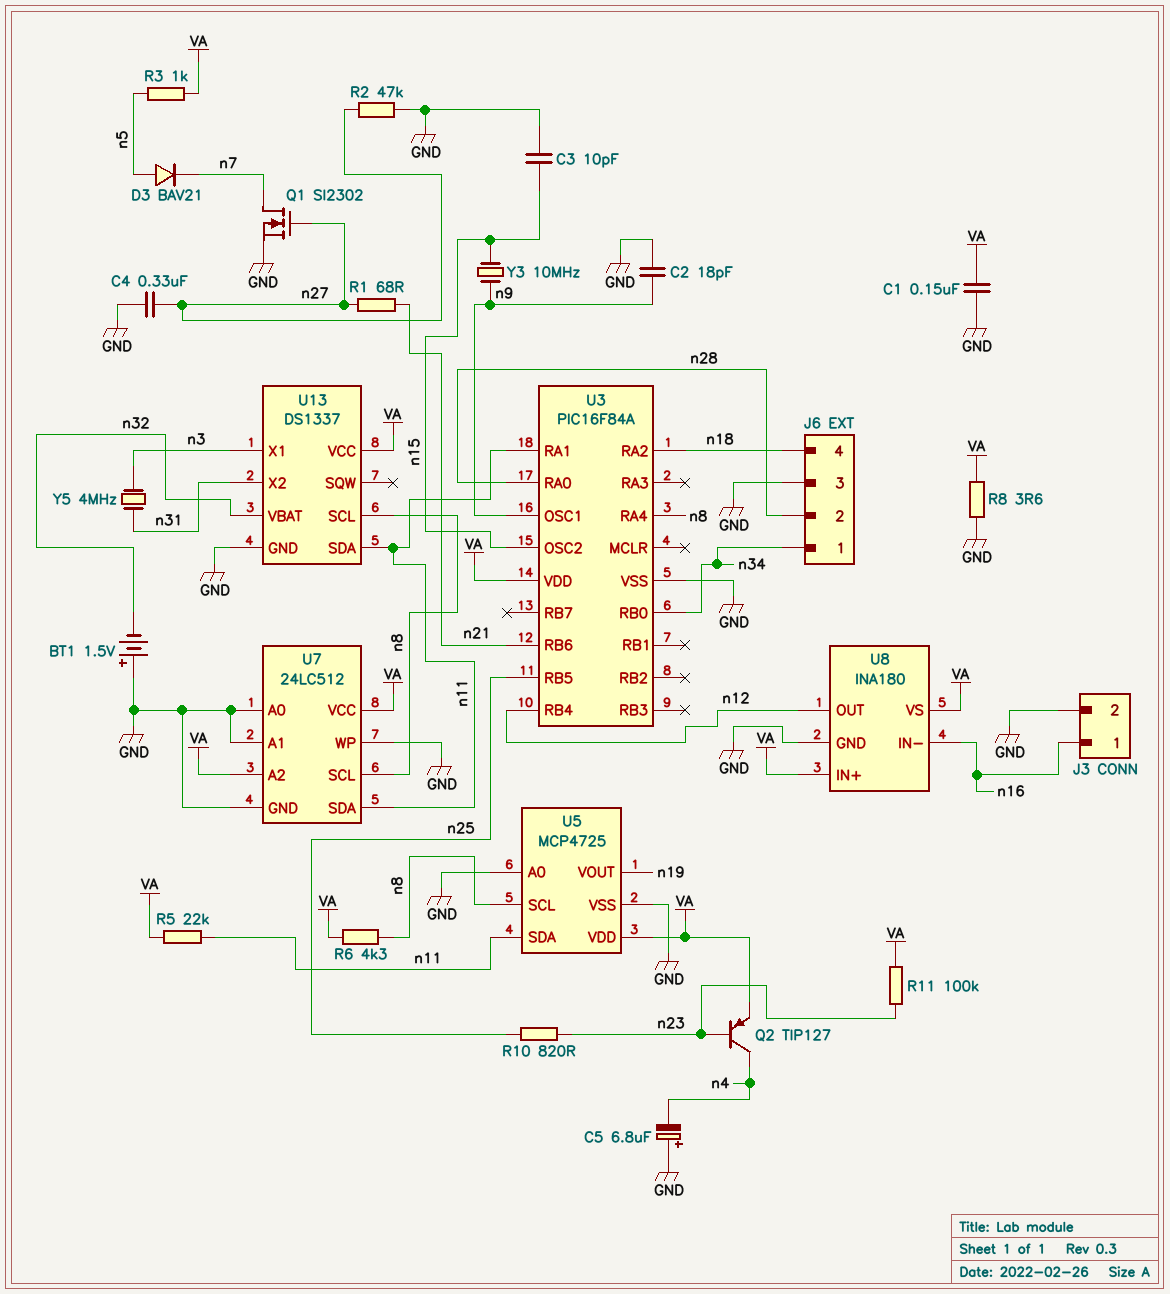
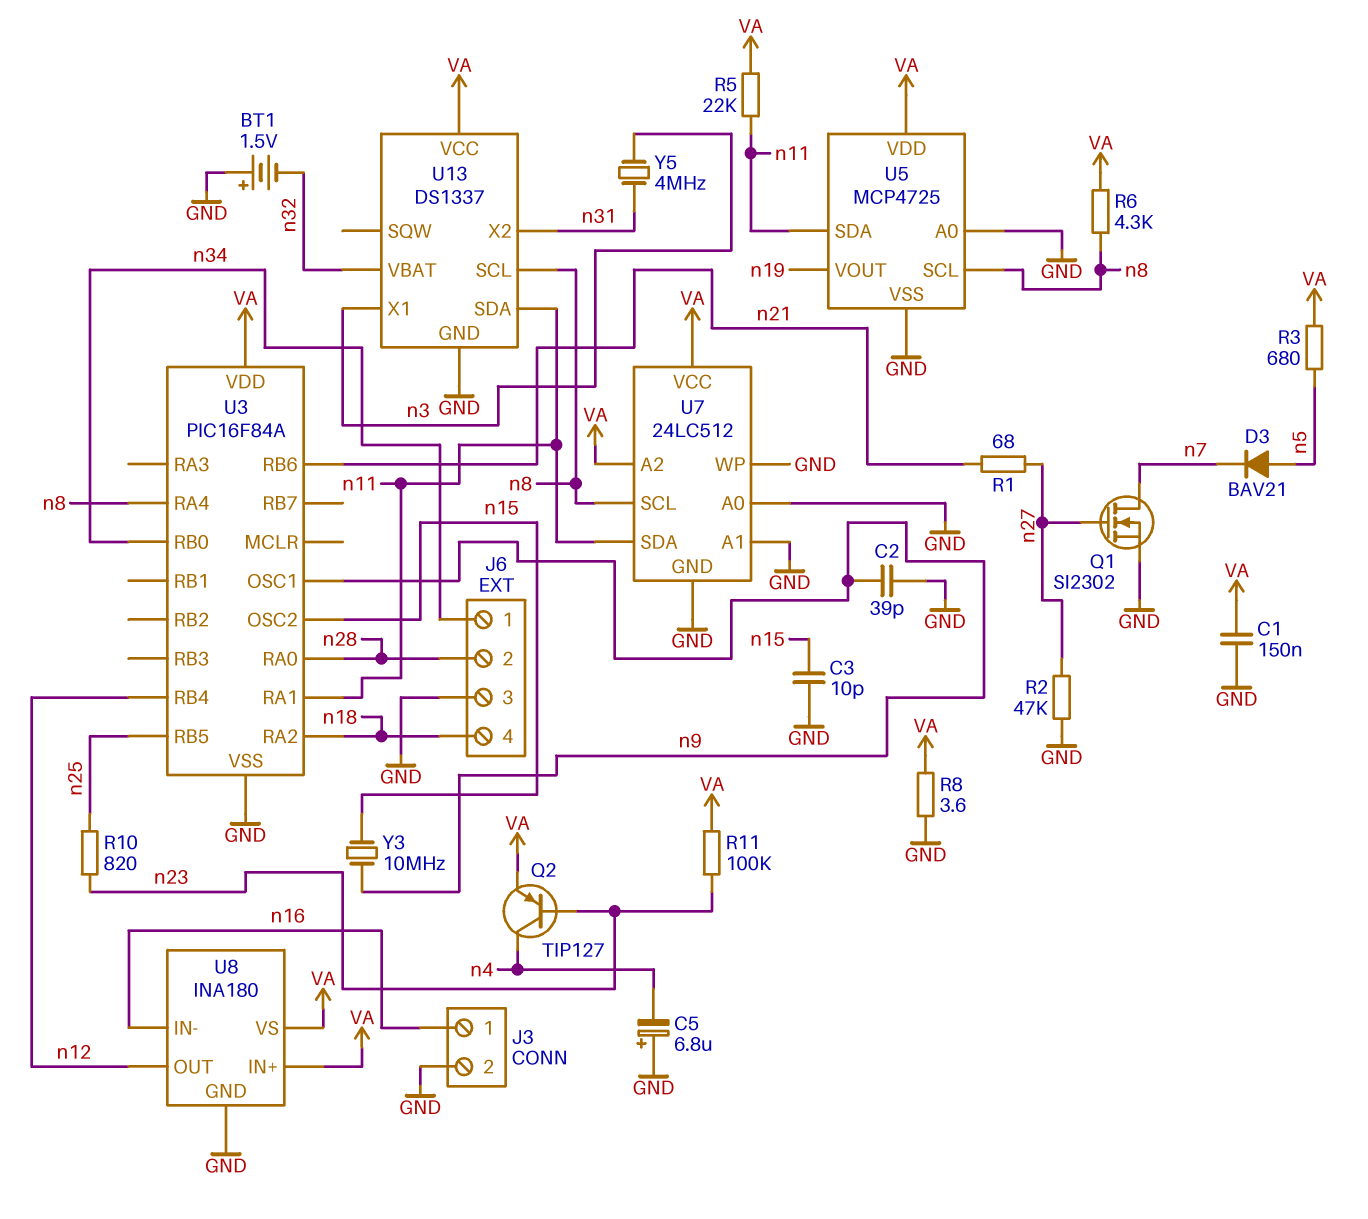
C2: 18pF (GND, n9) -> 39pF (GND, n9)
C4: 330nF (GND, n27) -> none
R3: 1k (VA, n5) -> 680 (VA, n5)

